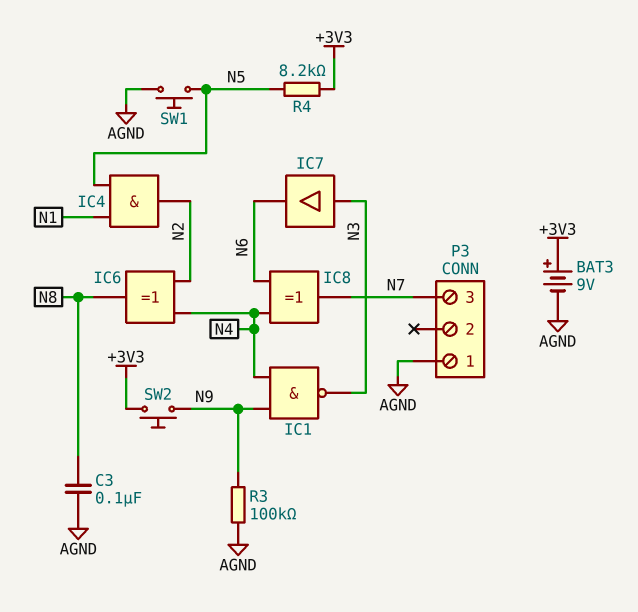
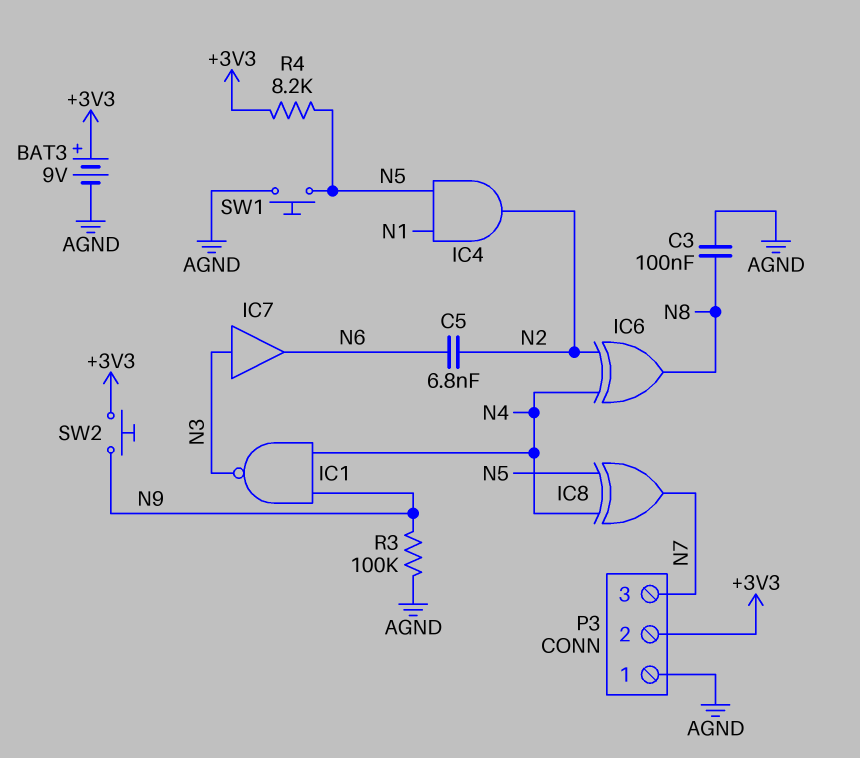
C5: none -> 6.8nF (N2, N6)
IC8: XOR (in N4, in N6, out N7) -> XOR (in N4, in N5, out N7)
P3 pin 2: none -> +3V3

